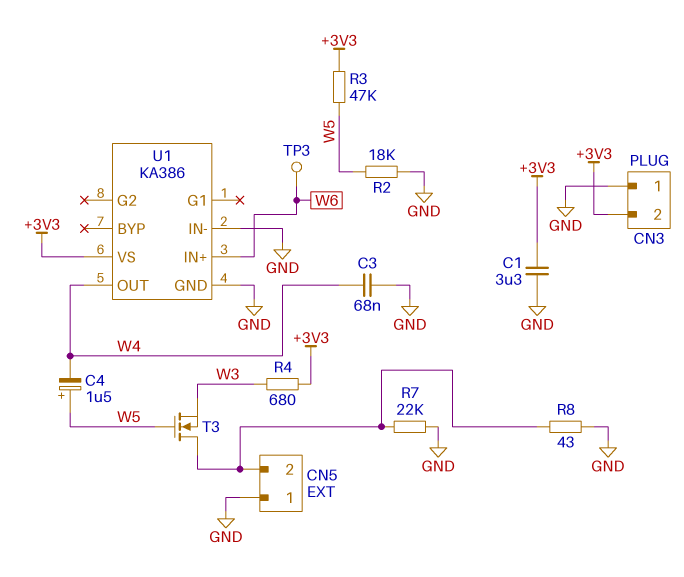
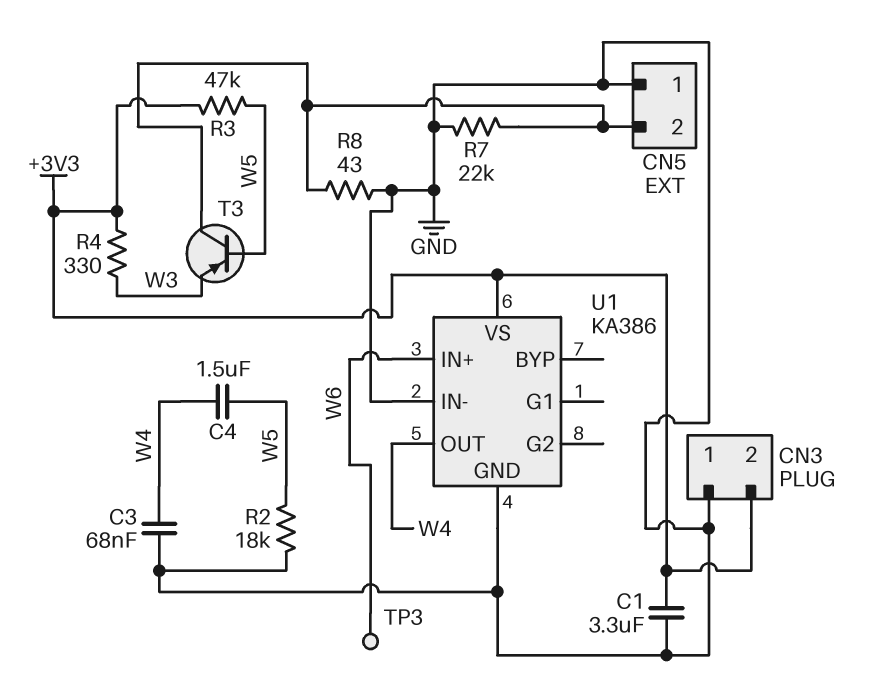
C4: 1.5uF (plus W5, minus W4) -> 1.5uF (W4, W5)
R4: 680 (+3V3, W3) -> 330 (+3V3, W3)
T3: NMOS (G W5, D CN5/2, S W3) -> PNP (B W5, C CN5/2, E W3)

